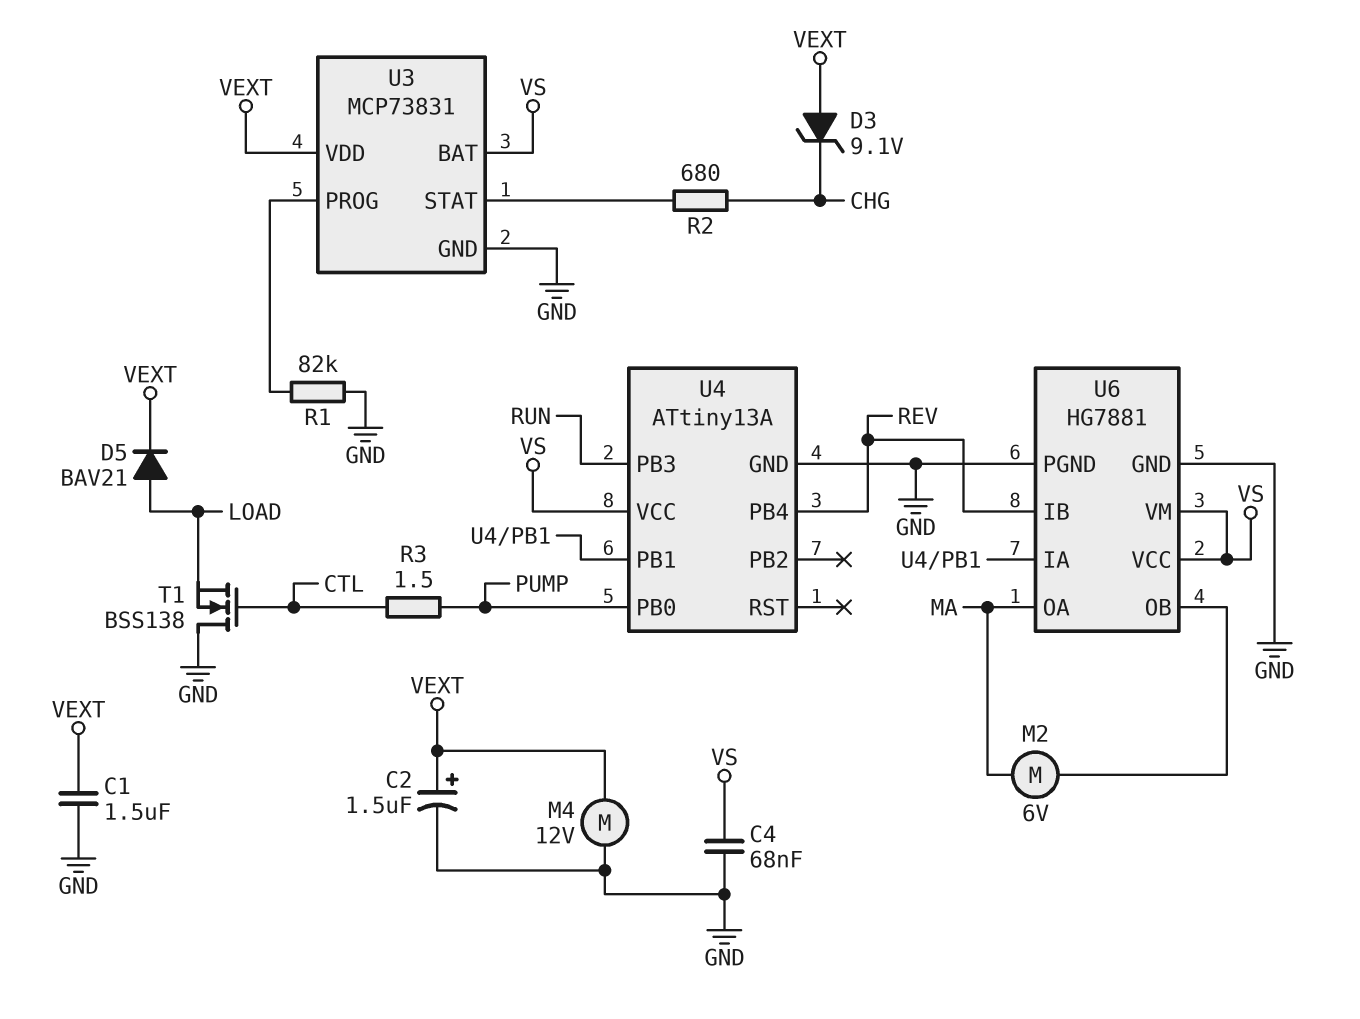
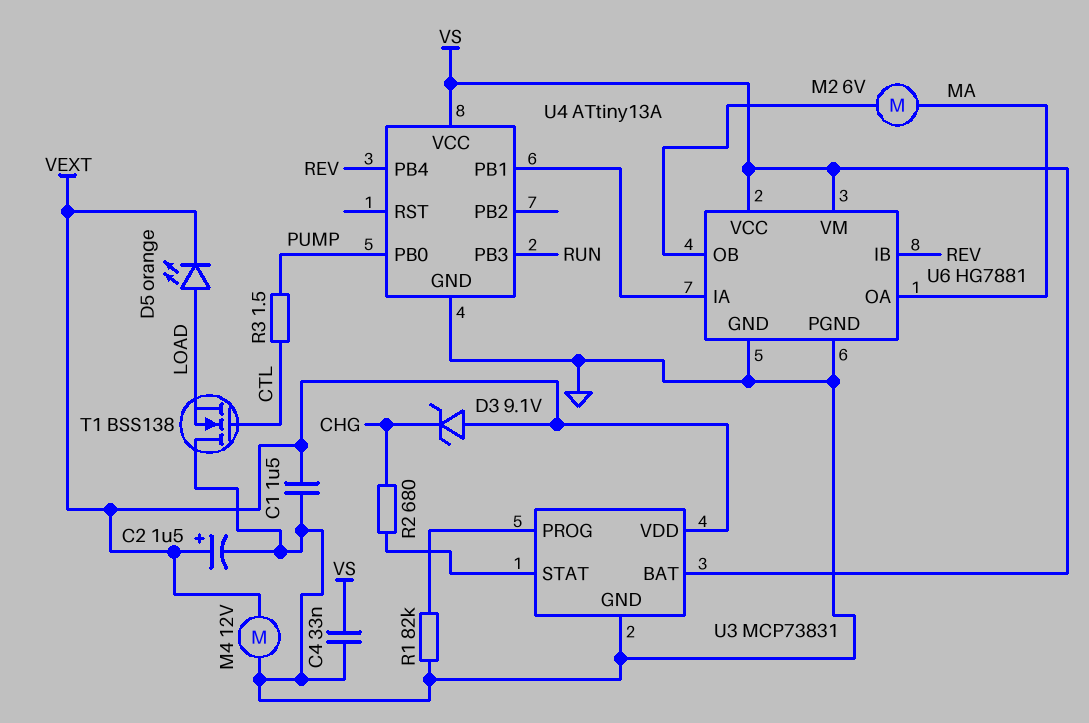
C4: 68nF (GND, VS) -> 33nF (GND, VS)
D5: diode BAV21 (A LOAD, K VEXT) -> LED orange (A LOAD, K VEXT)

